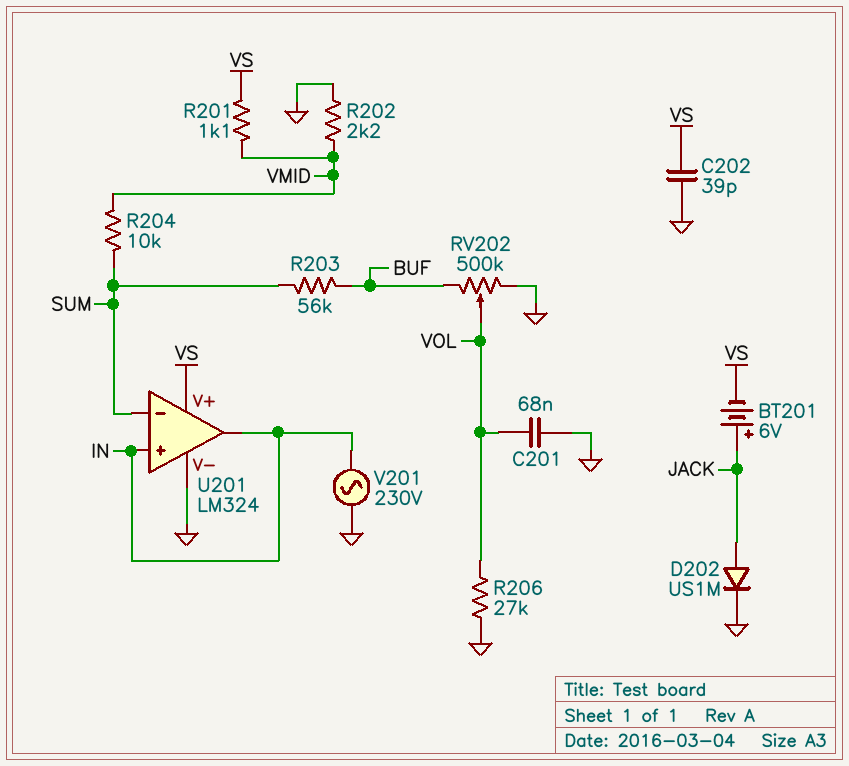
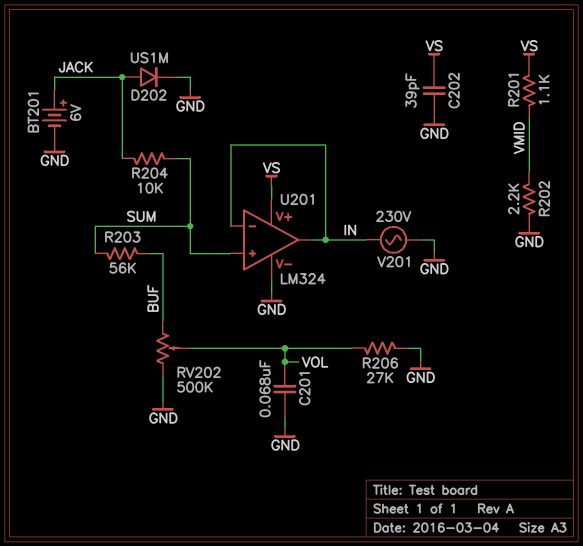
BT201: 6V (plus JACK, minus VS) -> 6V (plus JACK, minus GND)
R204: 10k (SUM, VMID) -> 10k (JACK, SUM)
U201 pin in+: IN -> SUM
U201 pin in-: SUM -> IN

